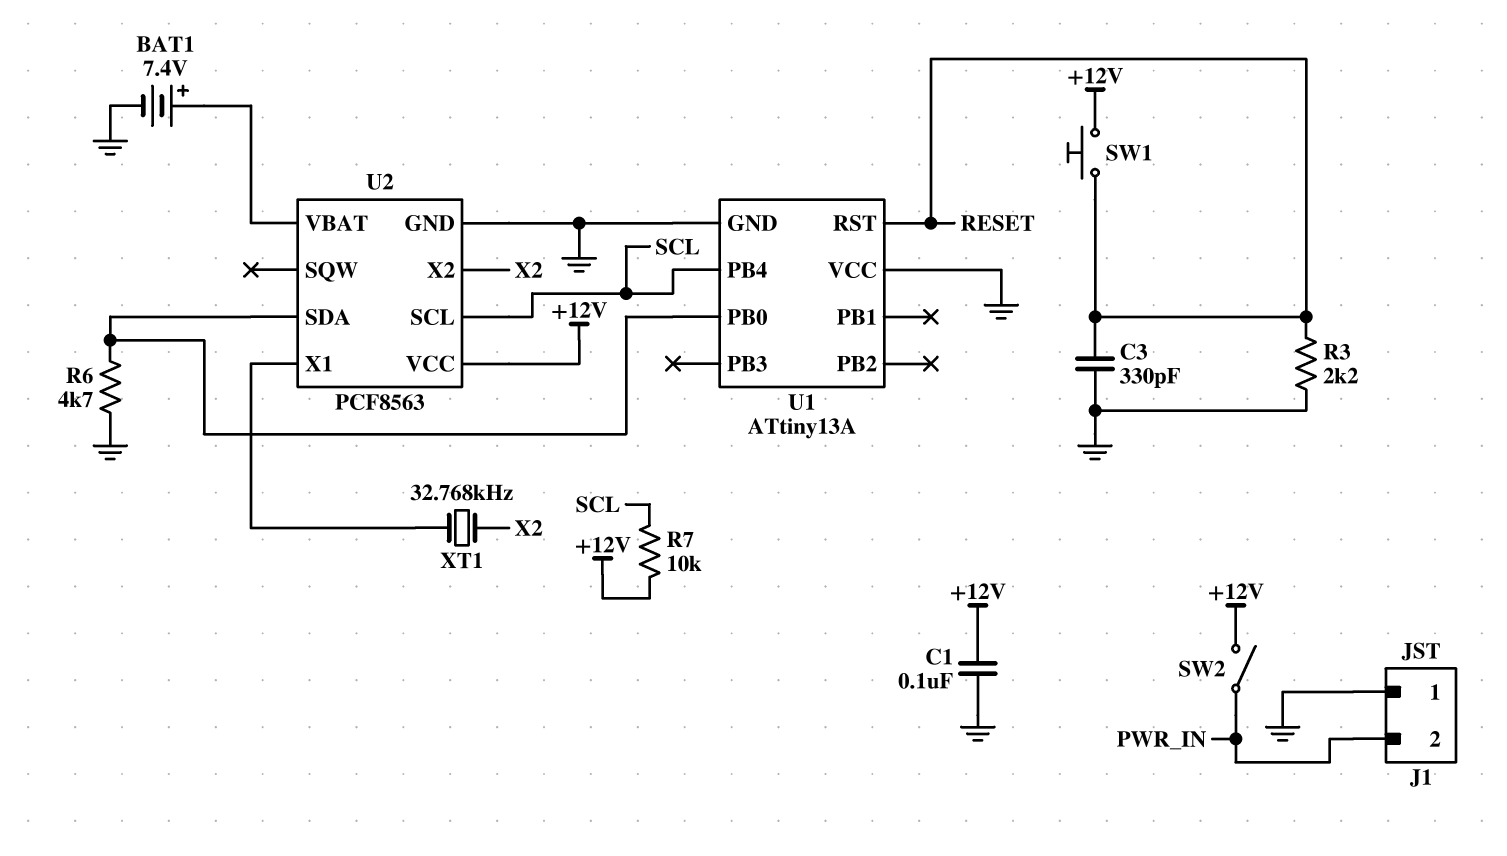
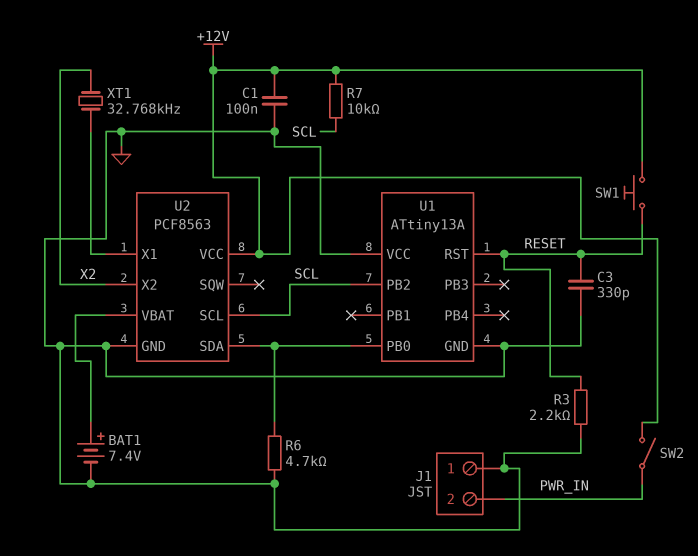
U1 pin PB2: none -> SCL
U1 pin PB4: SCL -> none

